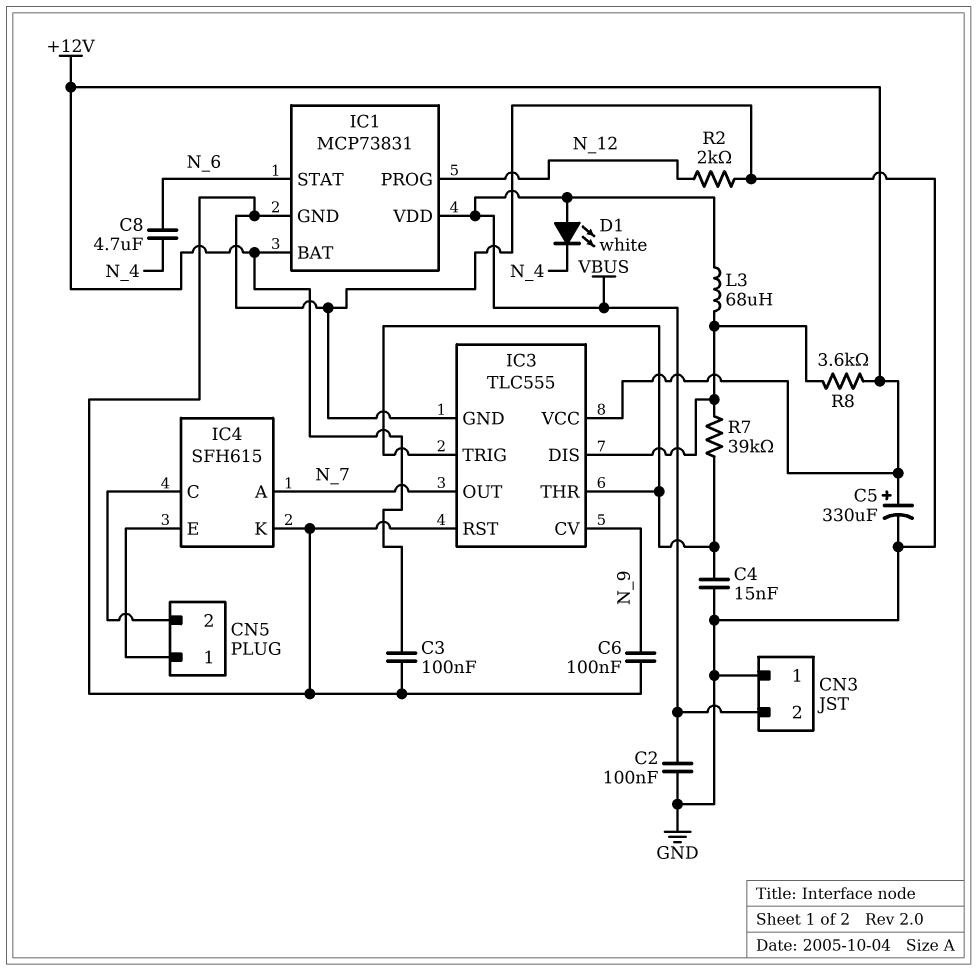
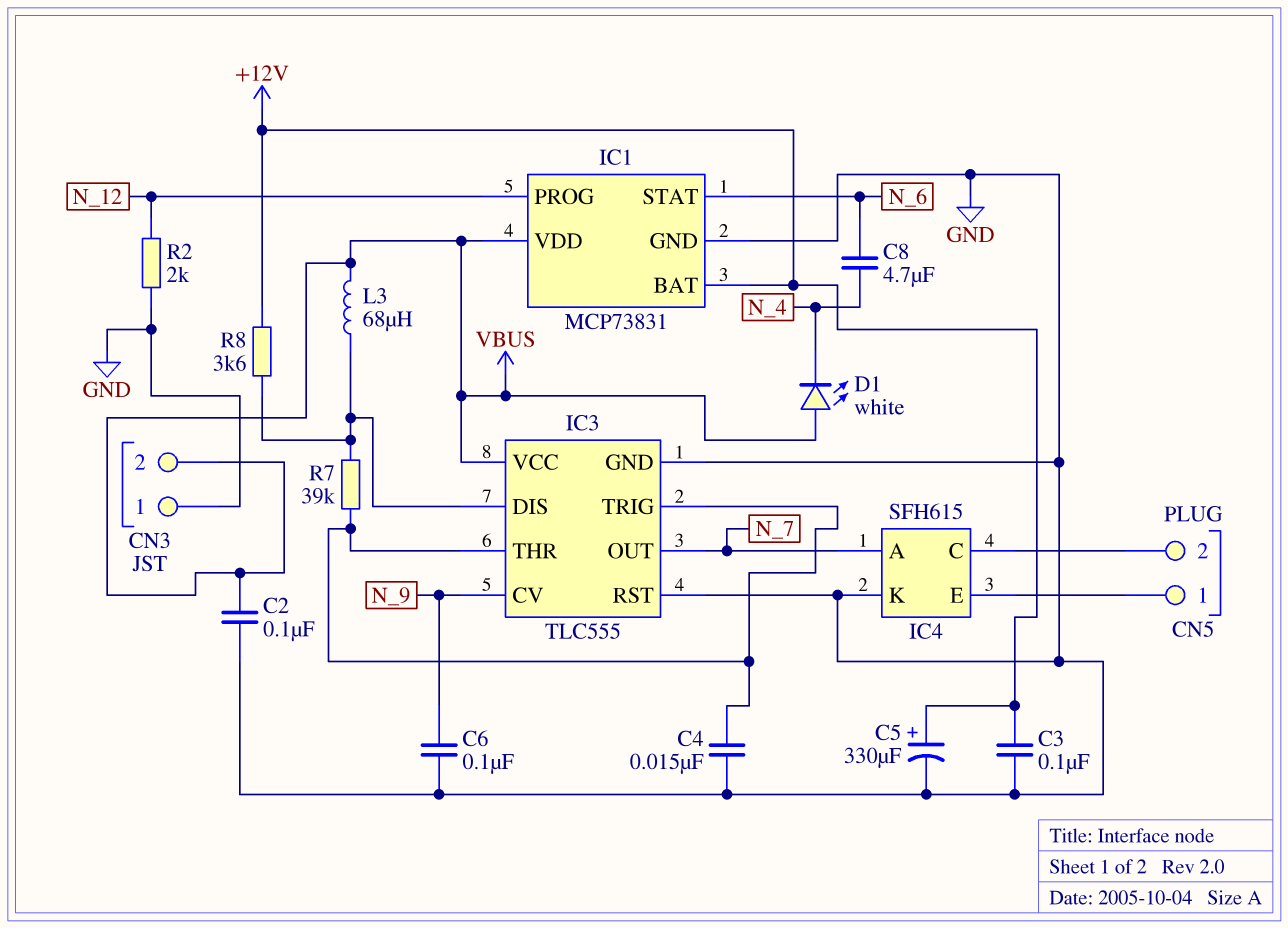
IC3 pin VCC: +12V -> VBUS

